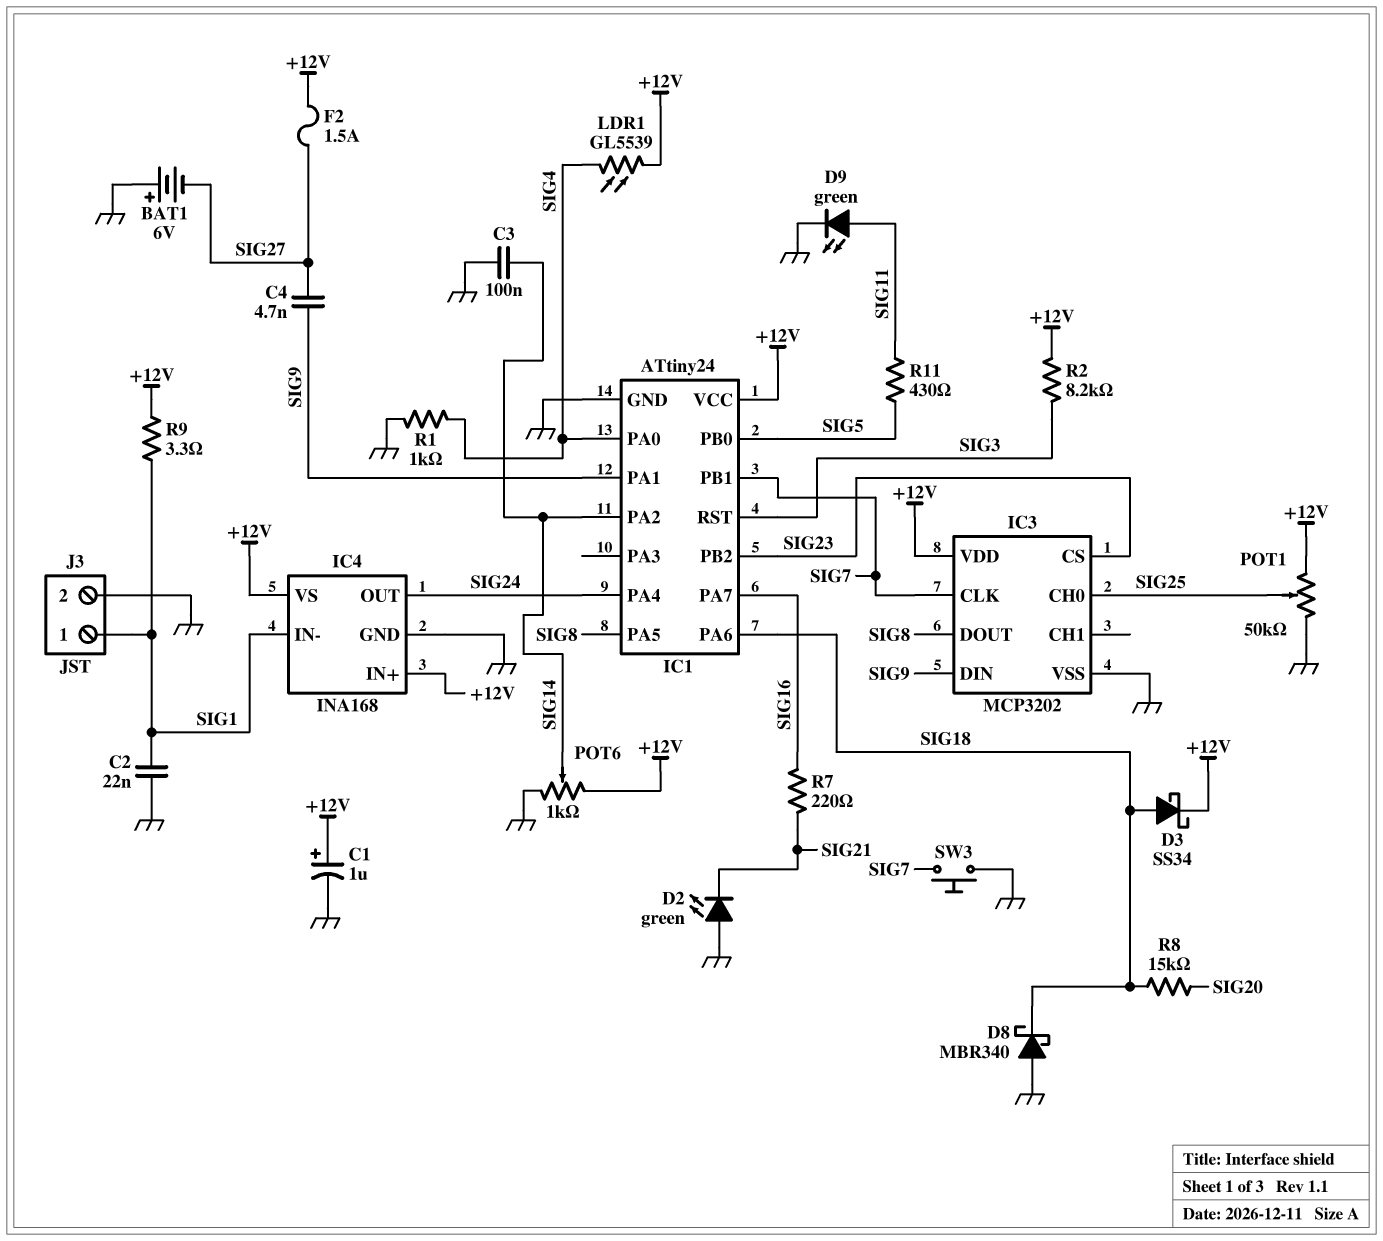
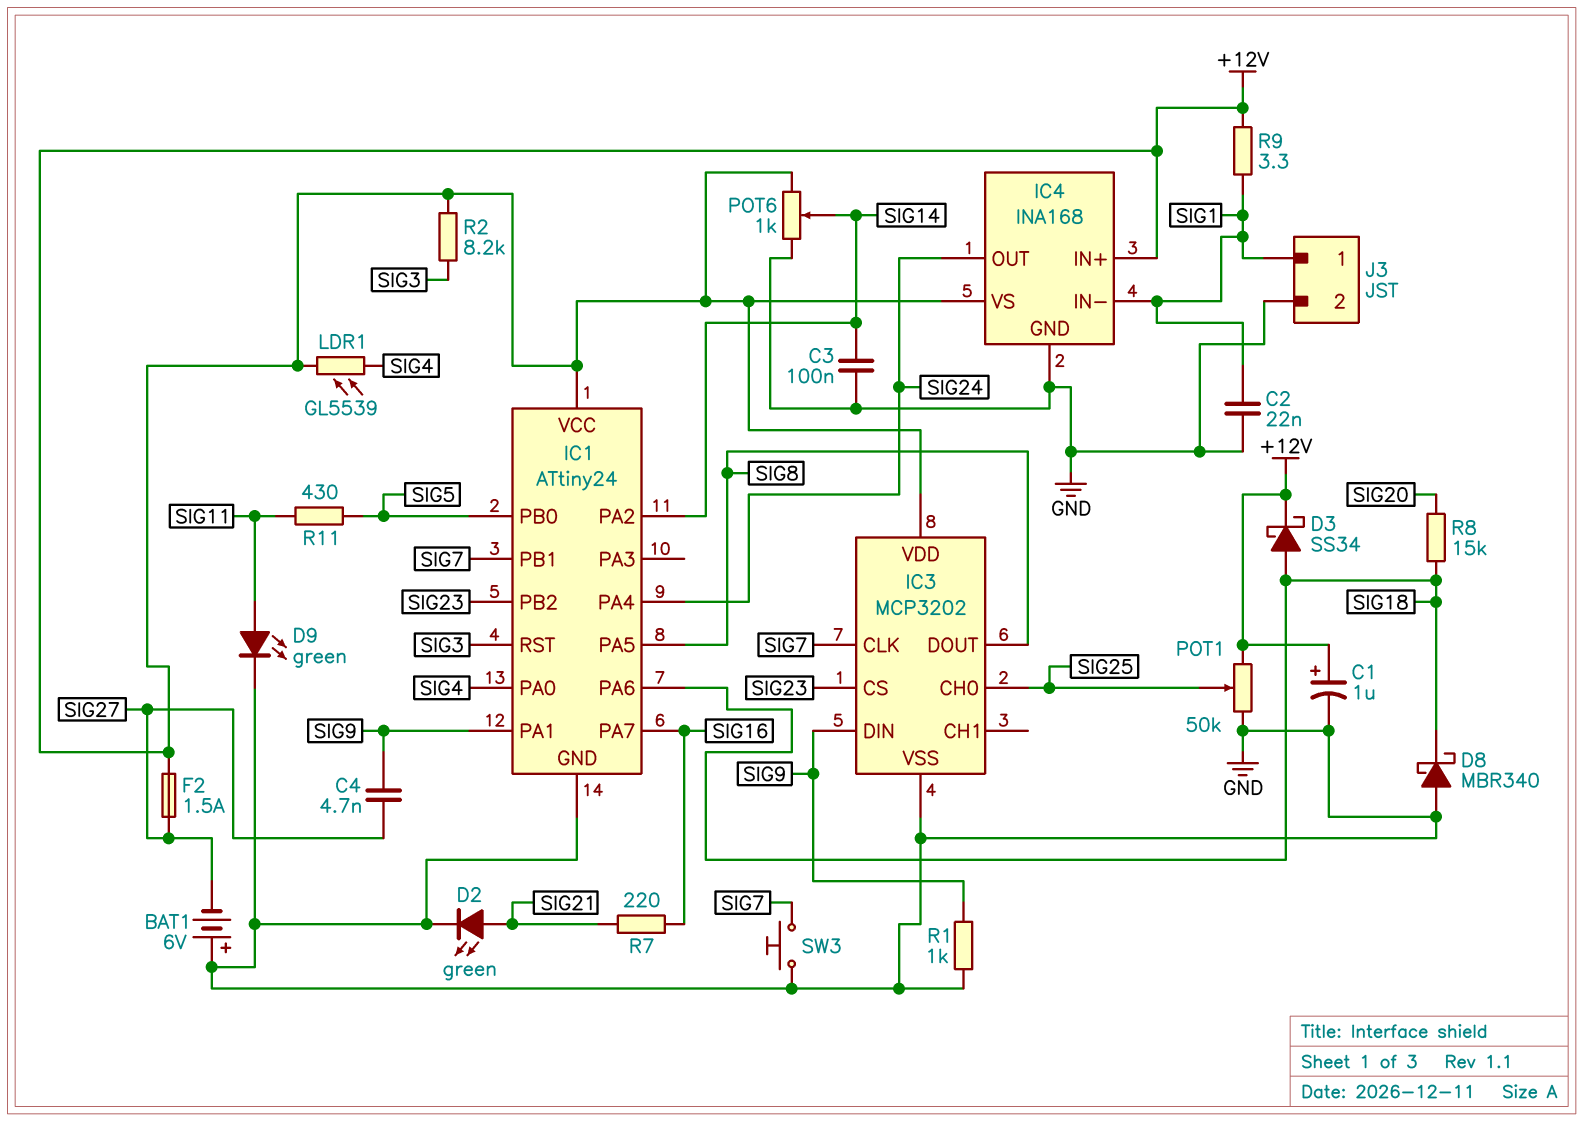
D2: LED green (A GND, K SIG21) -> LED green (A SIG21, K GND)
R1: 1k (GND, SIG4) -> 1k (GND, SIG9)

